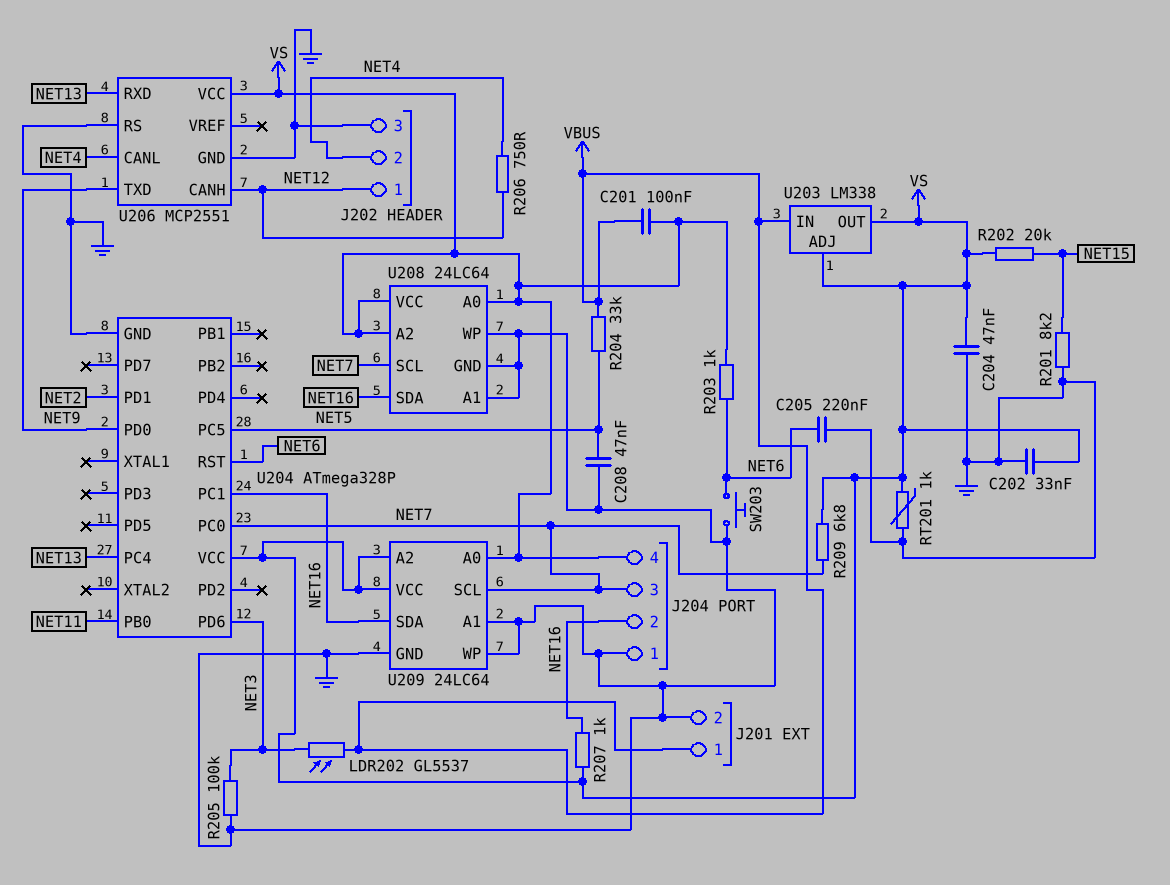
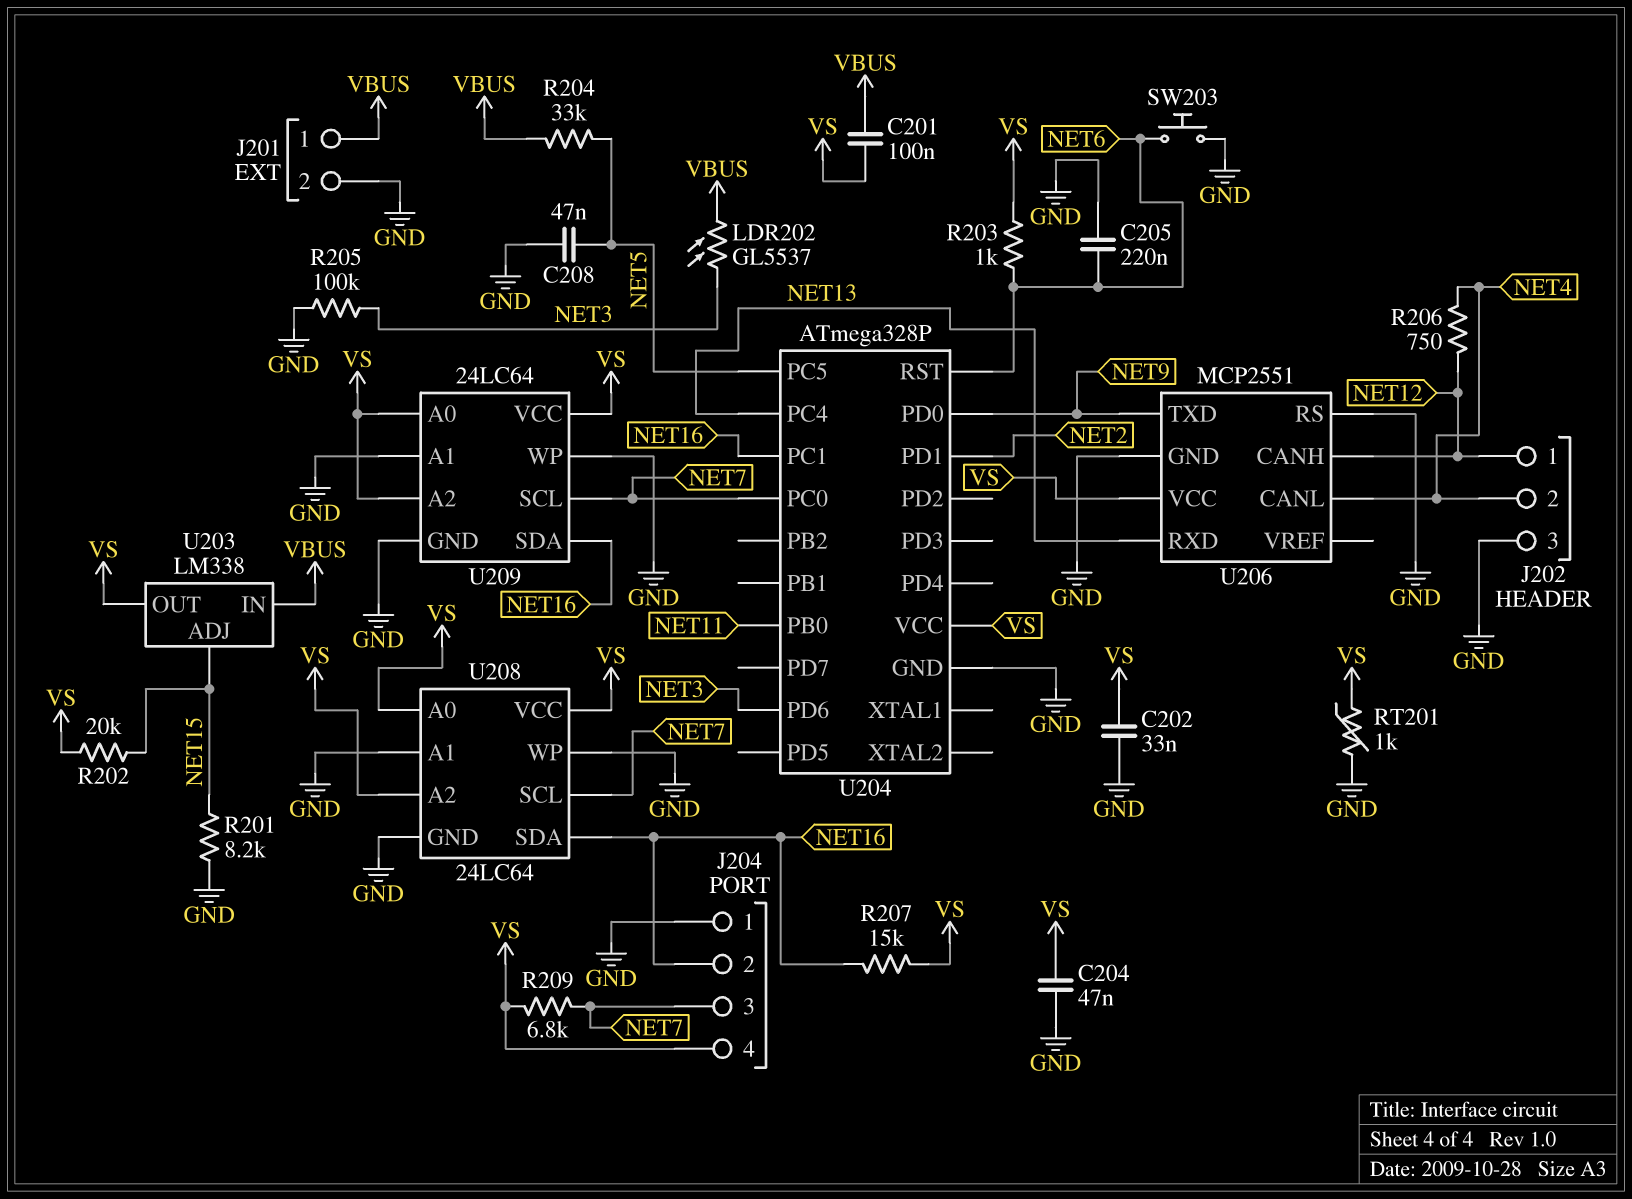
R207: 1k (NET16, VS) -> 15k (NET16, VS)
U203 pin ADJ: VS -> NET15

